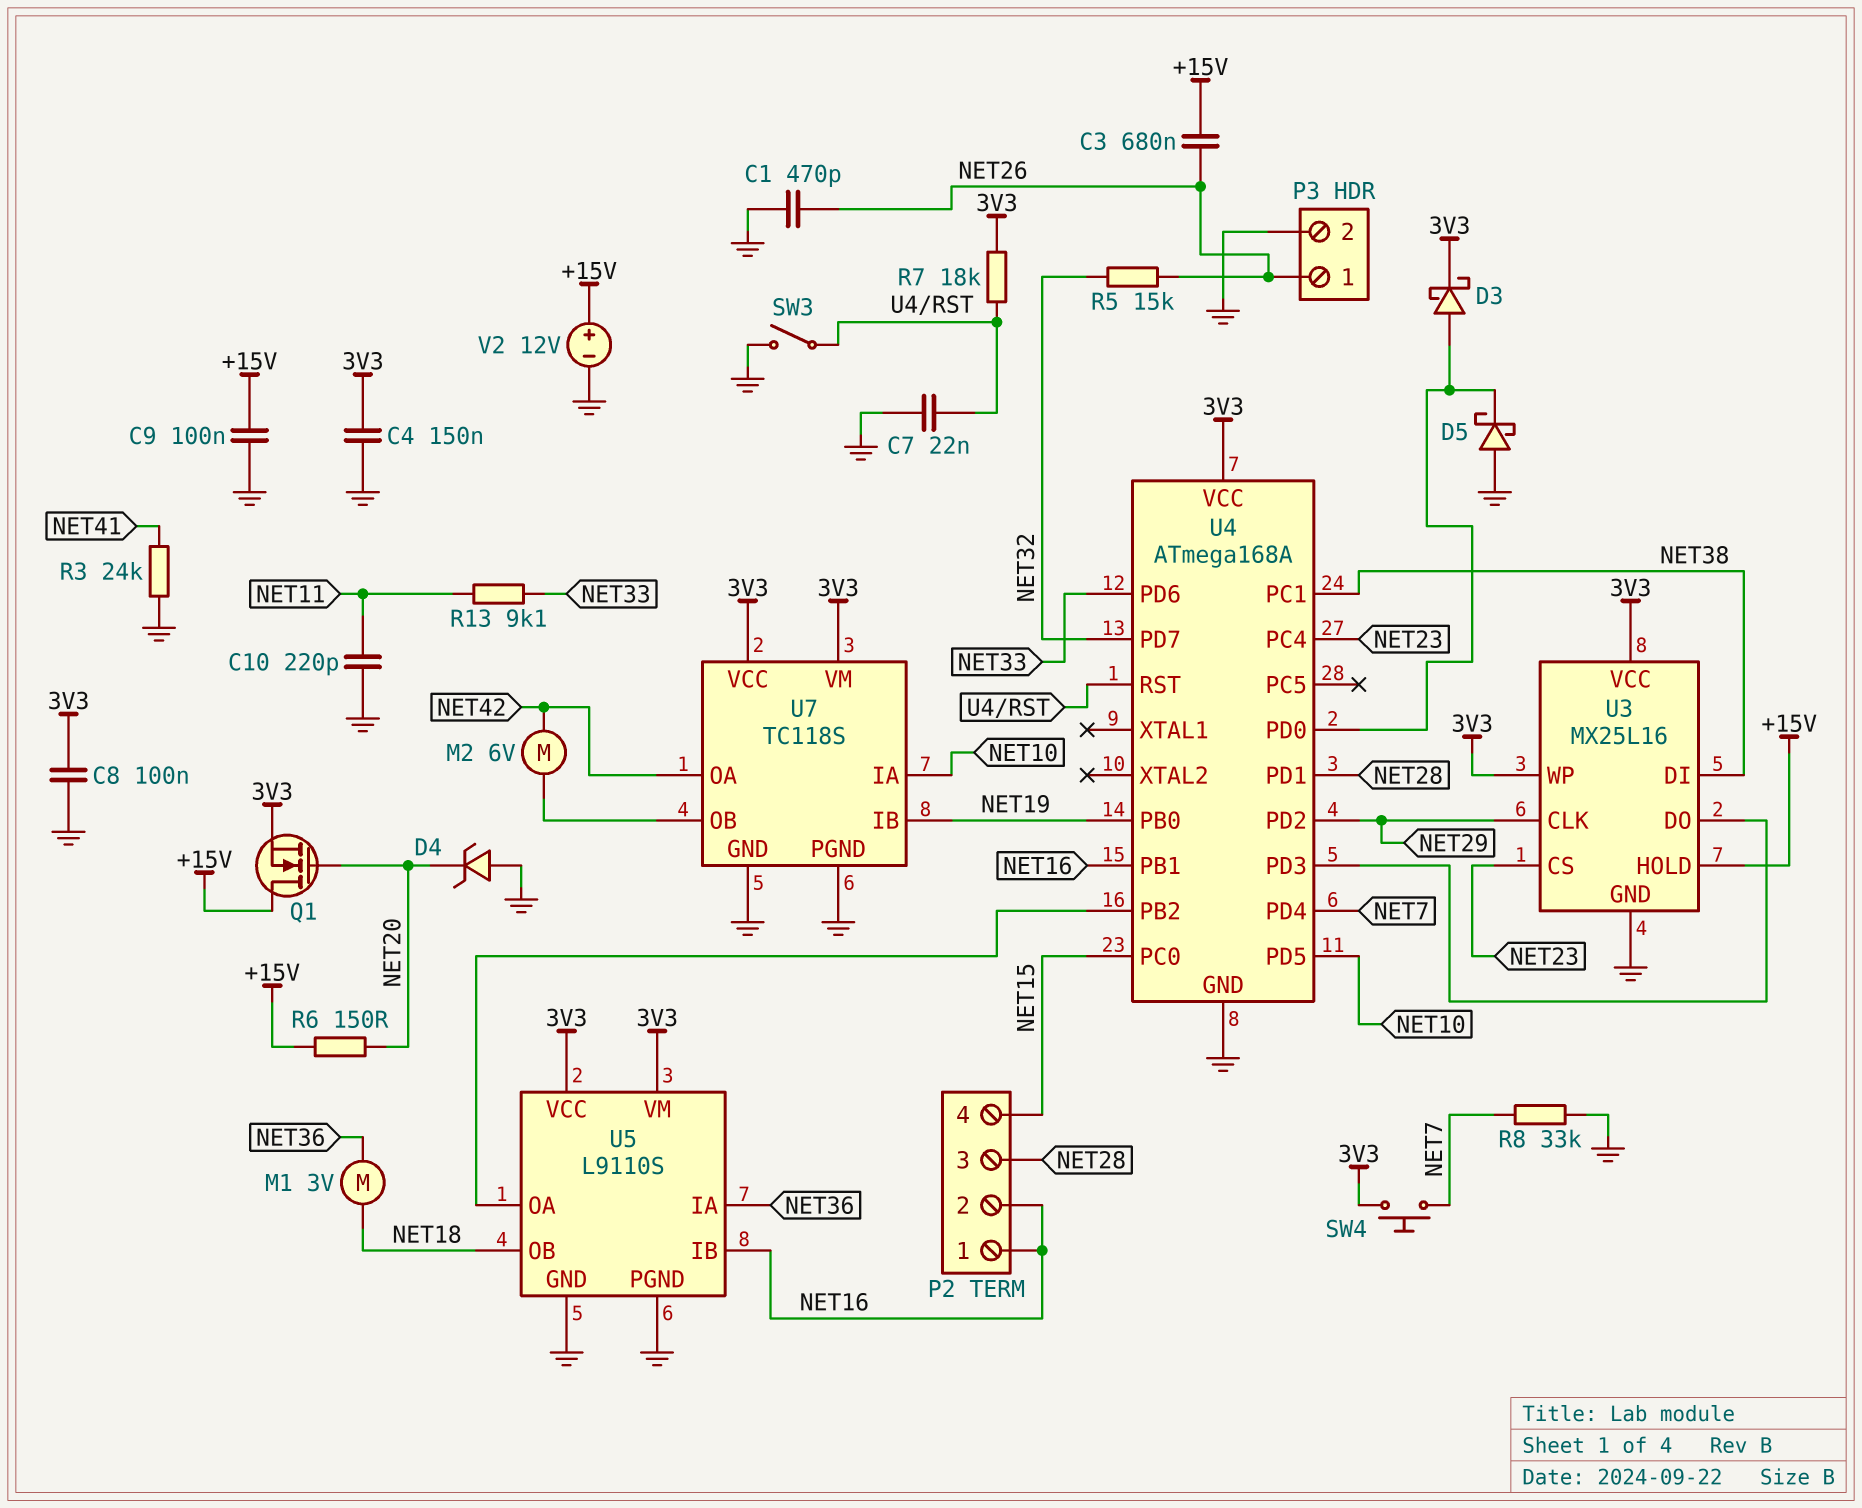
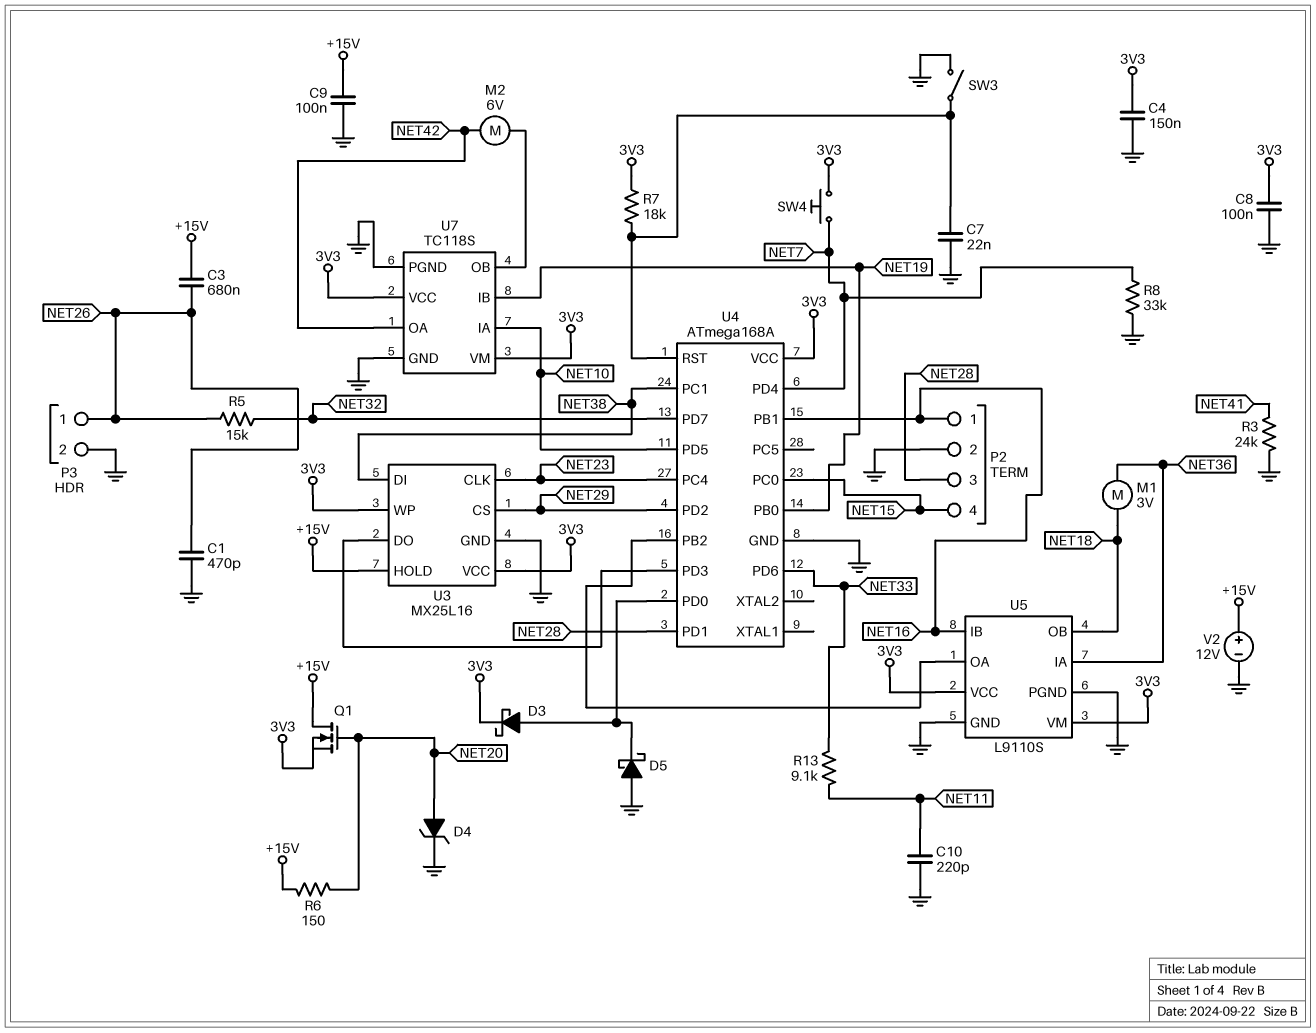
D4: zener (A GND, K NET20) -> zener (A NET20, K GND)
P2 pin 2: NET16 -> GND
U3 pin CLK: NET29 -> NET23
U3 pin CS: NET23 -> NET29

